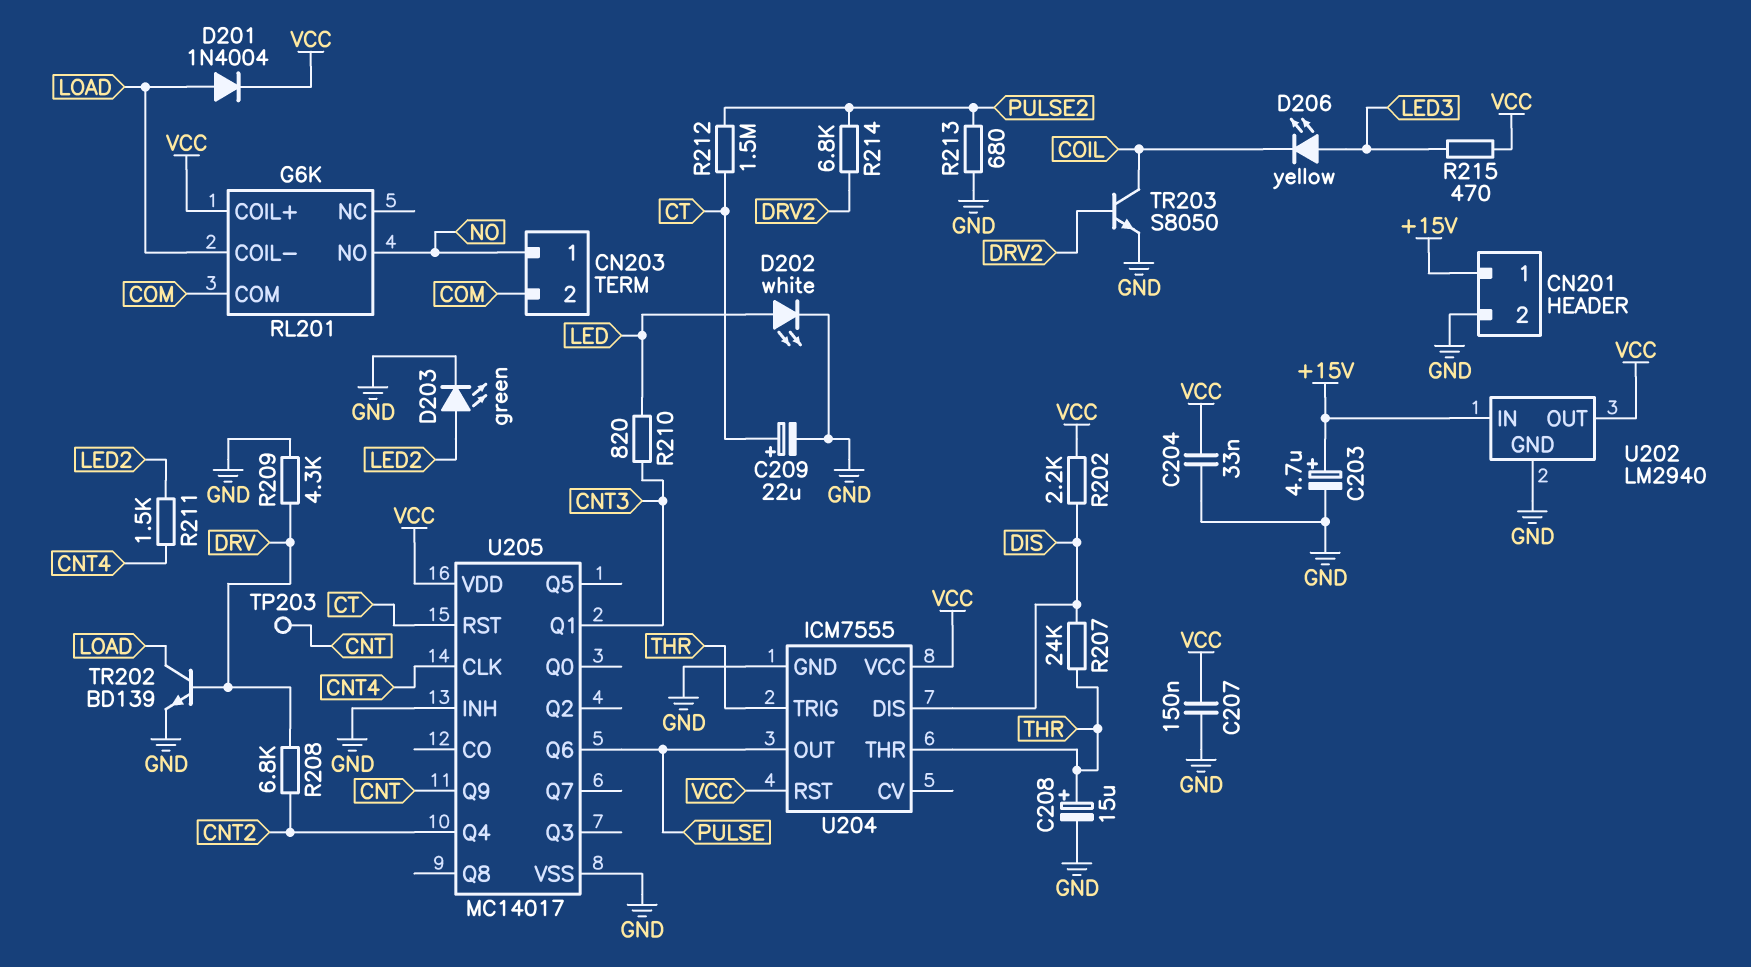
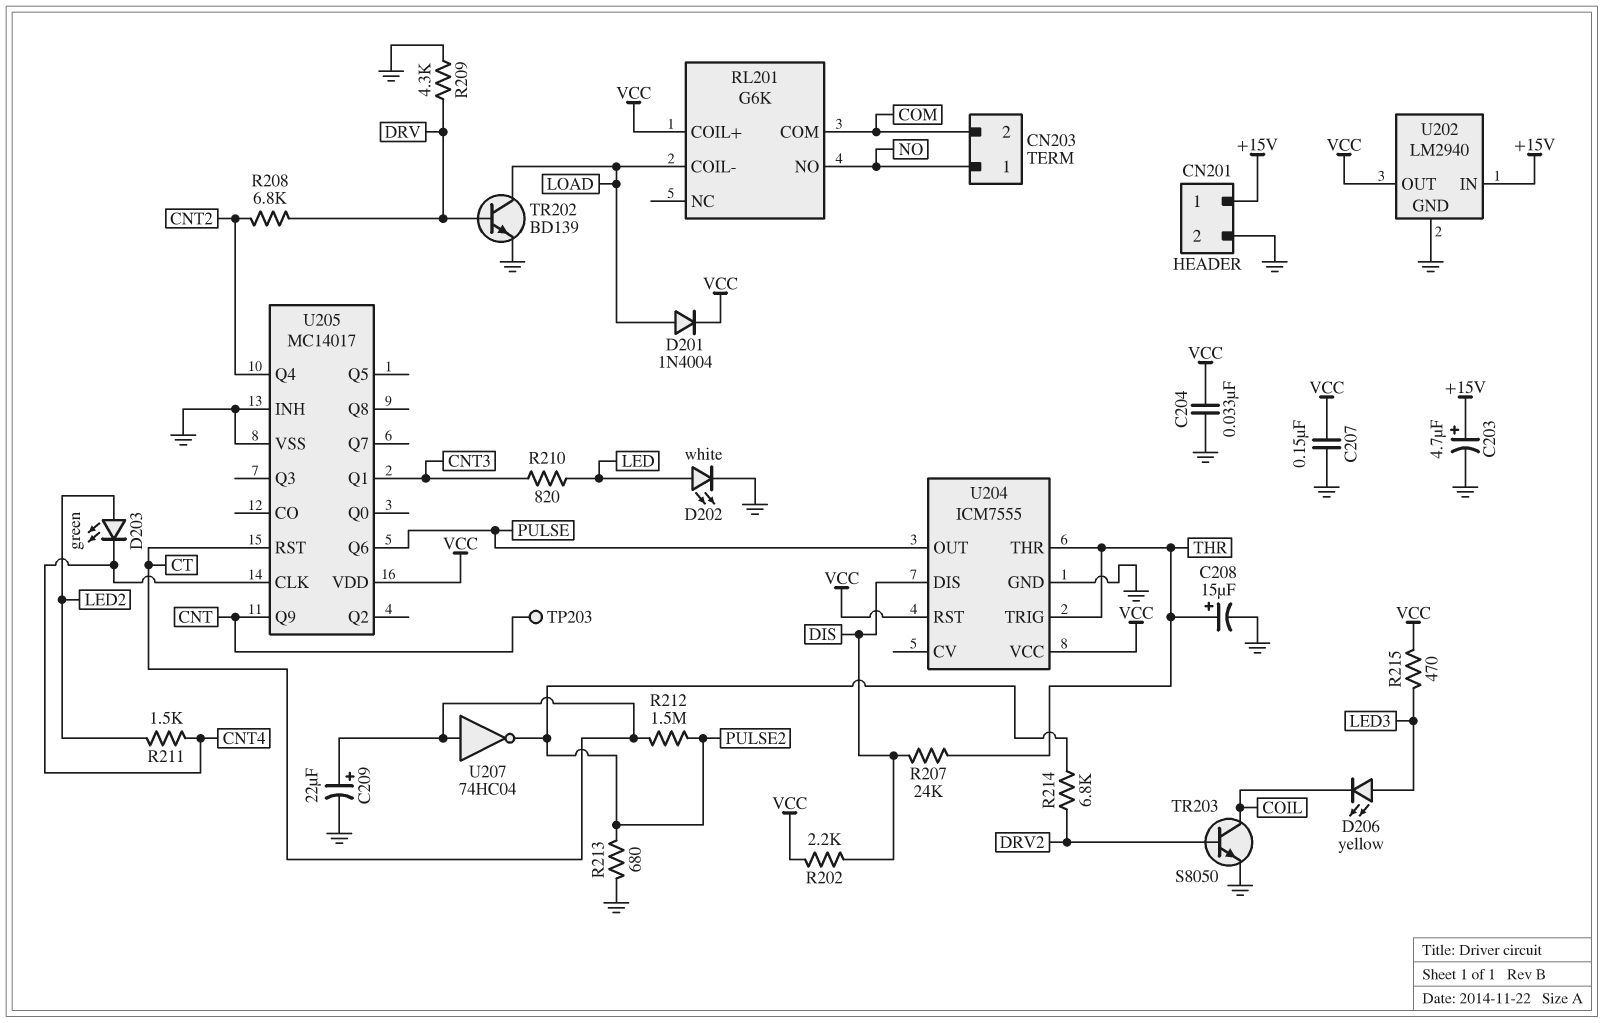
D203: LED green (A LED2, K GND) -> LED green (A LED2, K CNT4)
U207: none -> NOT 74HC04 (in CT, out PULSE2)

